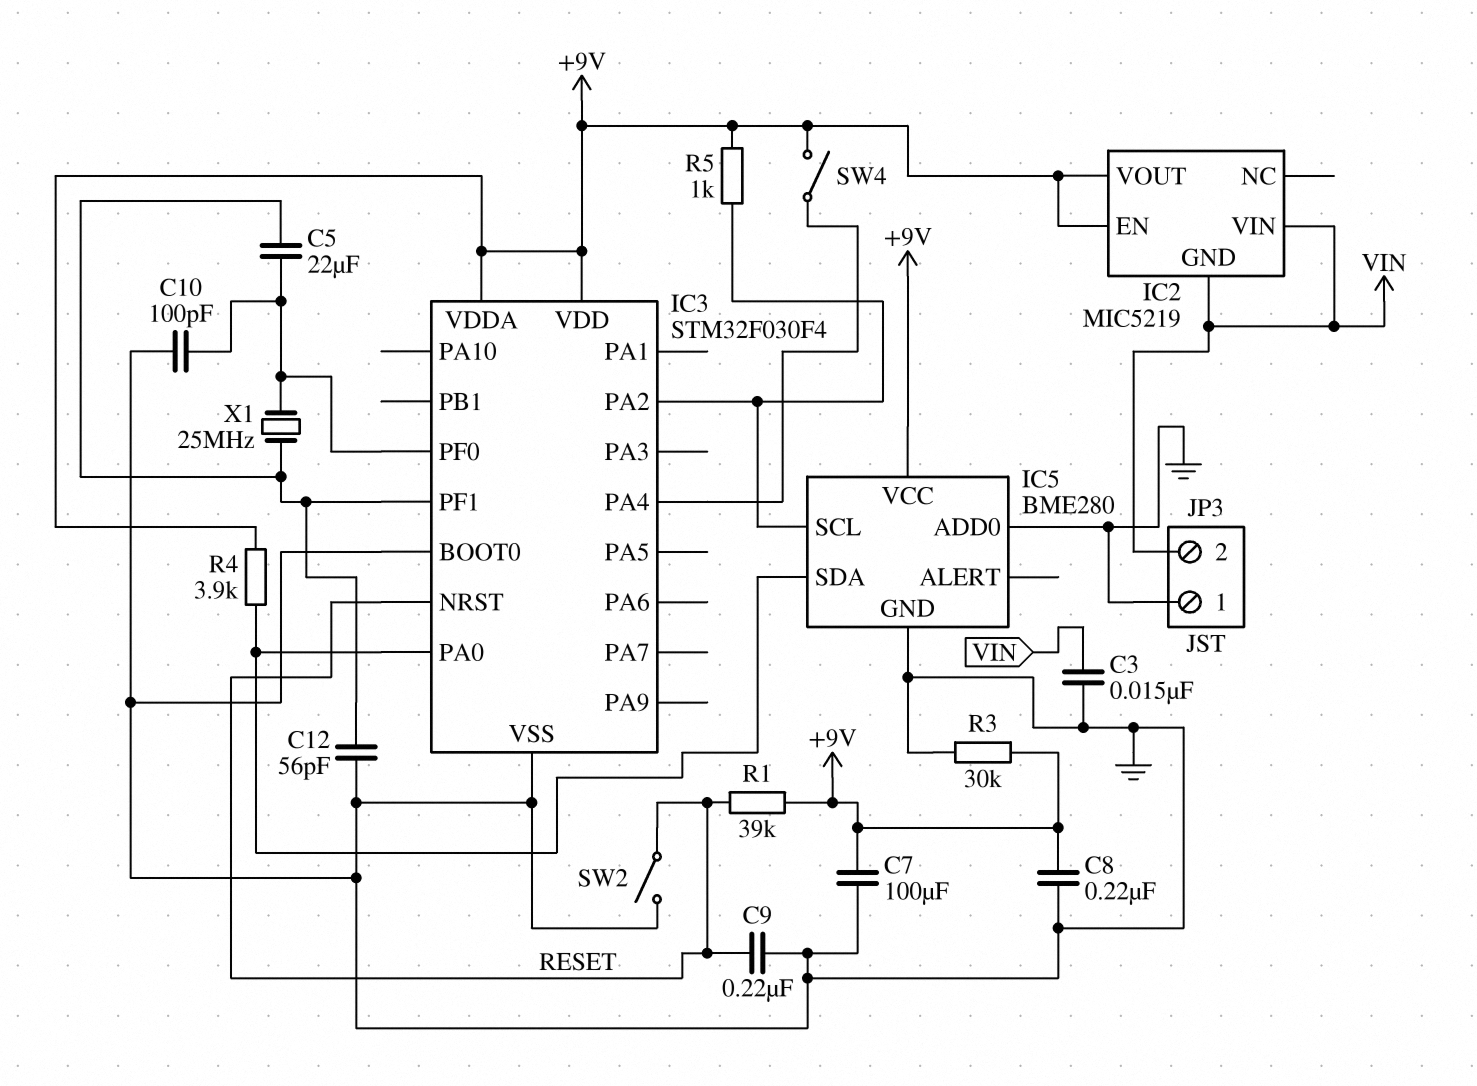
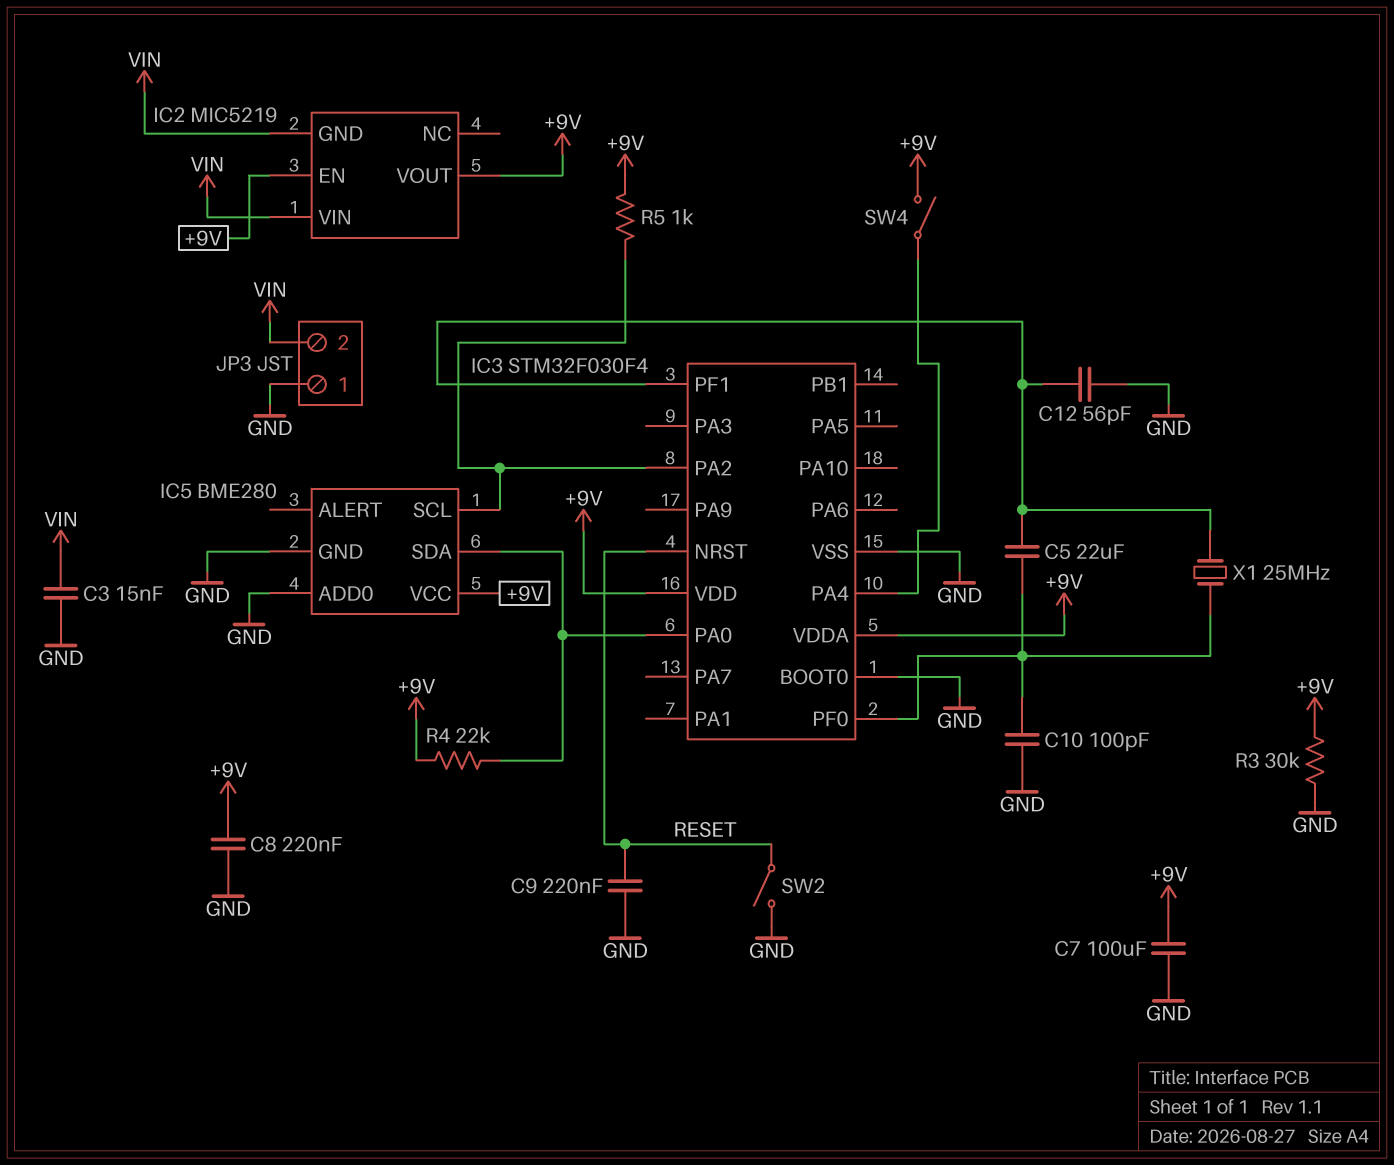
R1: 39k (+9V, RESET) -> none
R4: 3.9k (+9V, IC3/PA0) -> 22k (+9V, IC3/PA0)

